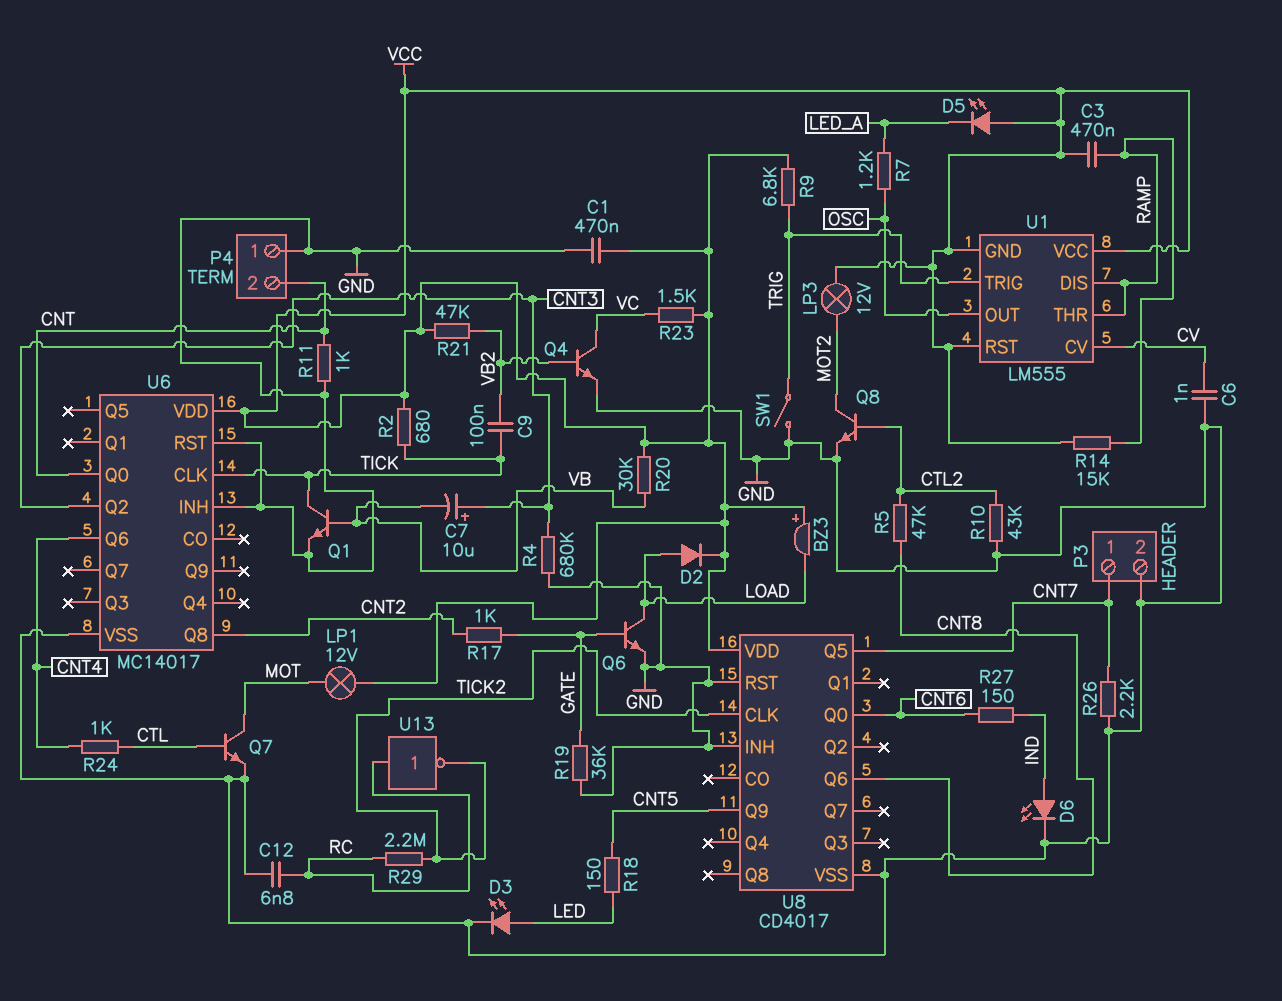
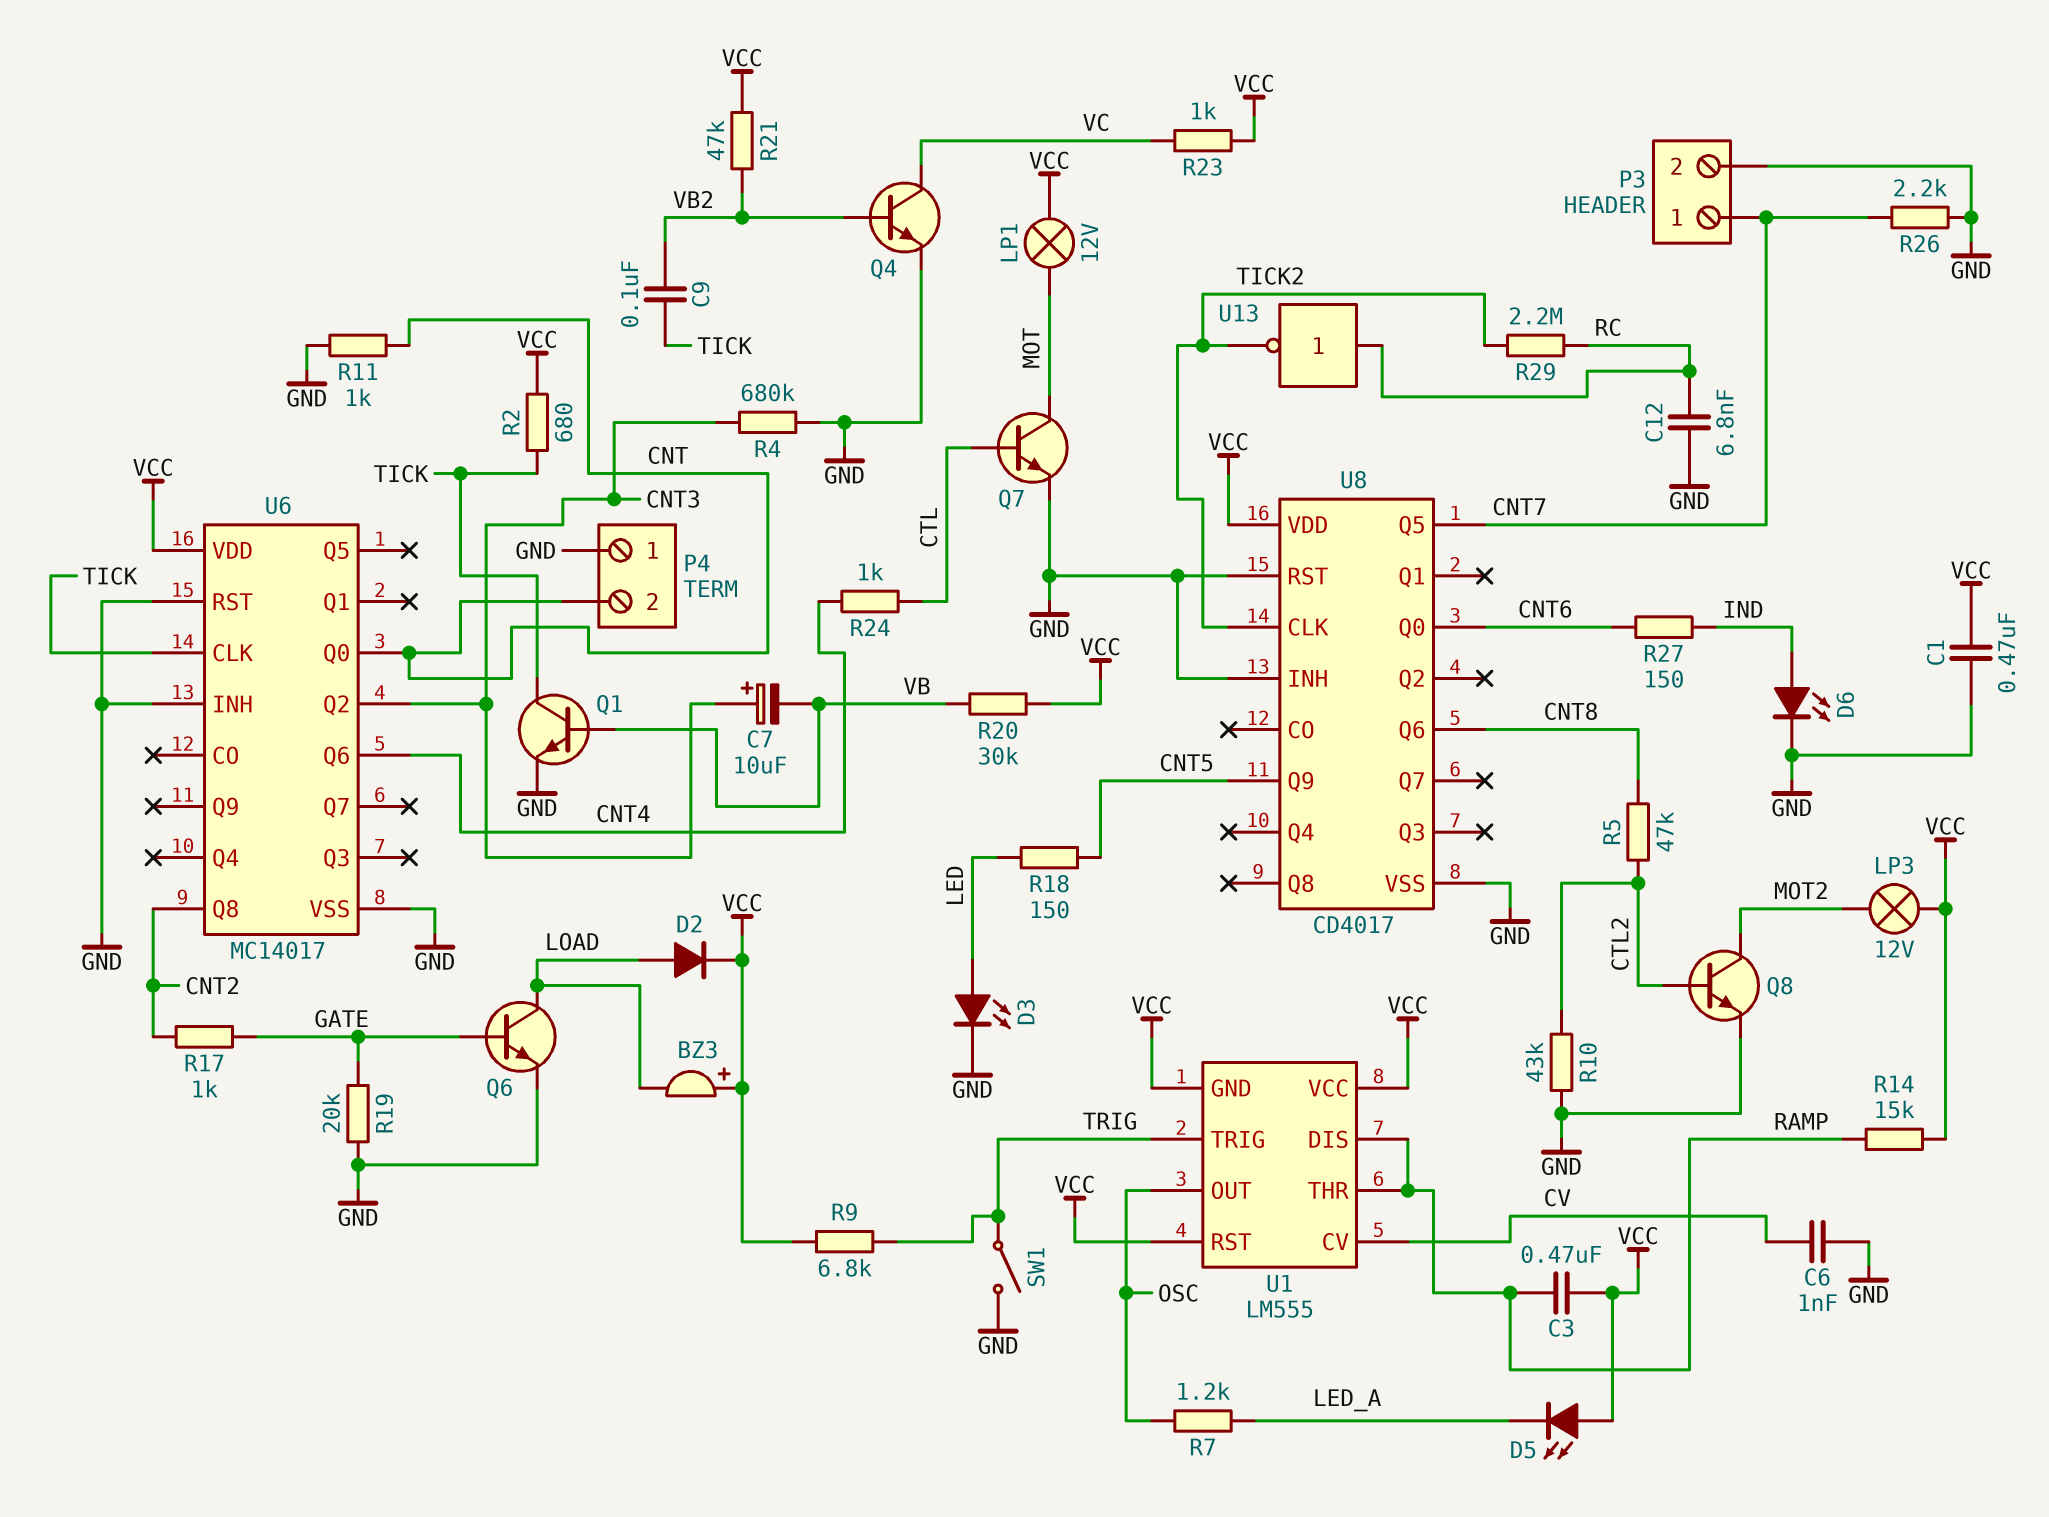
R19: 36k (GATE, GND) -> 20k (GATE, GND)
R23: 1.5k (VC, VCC) -> 1k (VC, VCC)

